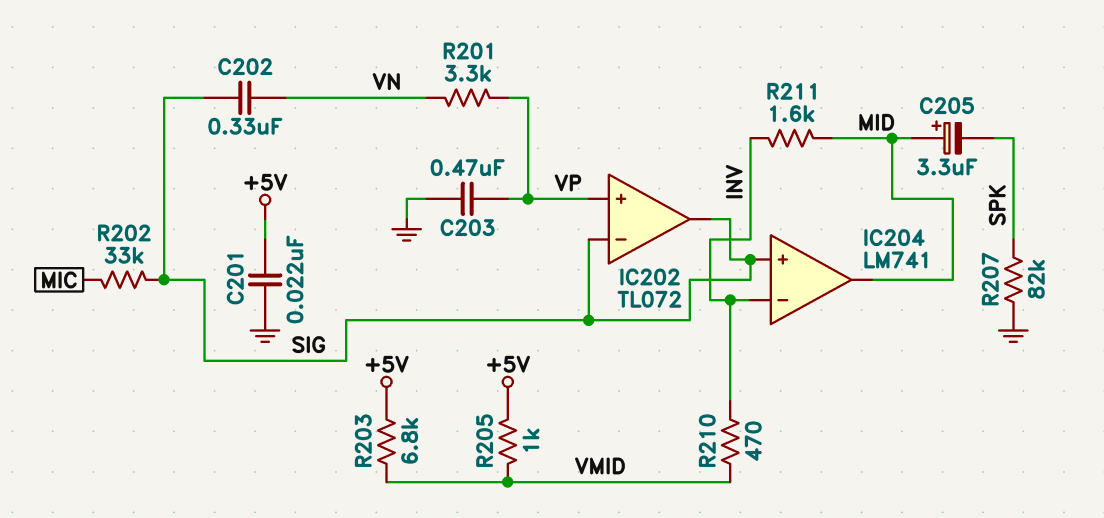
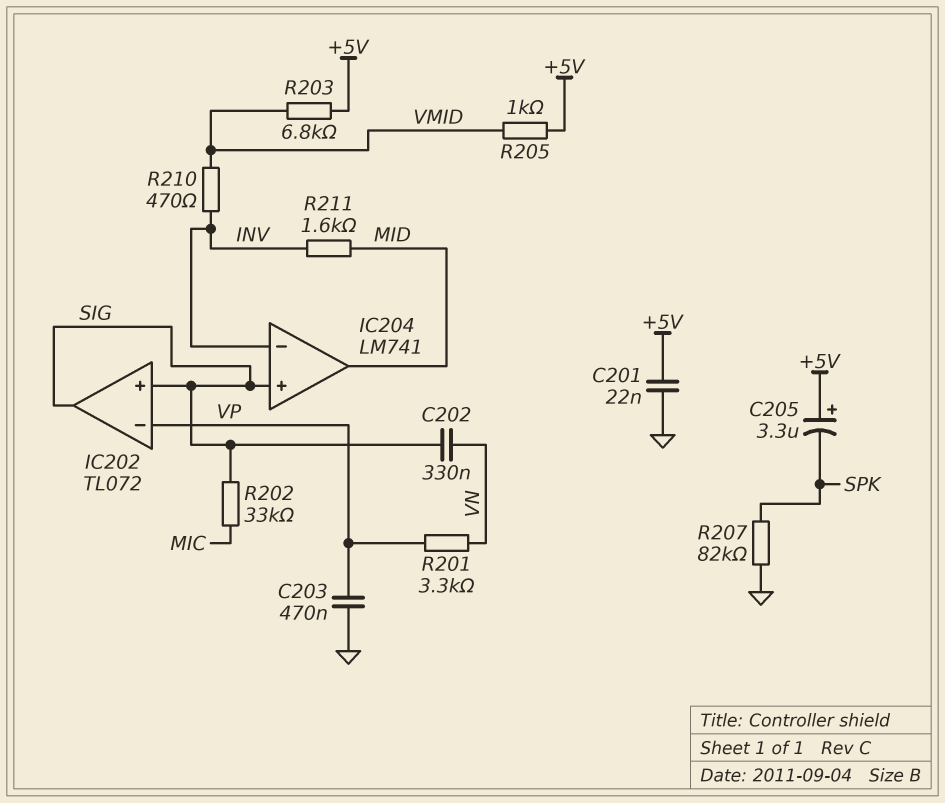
C205: 3.3uF (plus MID, minus SPK) -> 3.3uF (plus +5V, minus SPK)
IC202 pin in+: VP -> SIG
IC202 pin in-: SIG -> VP

